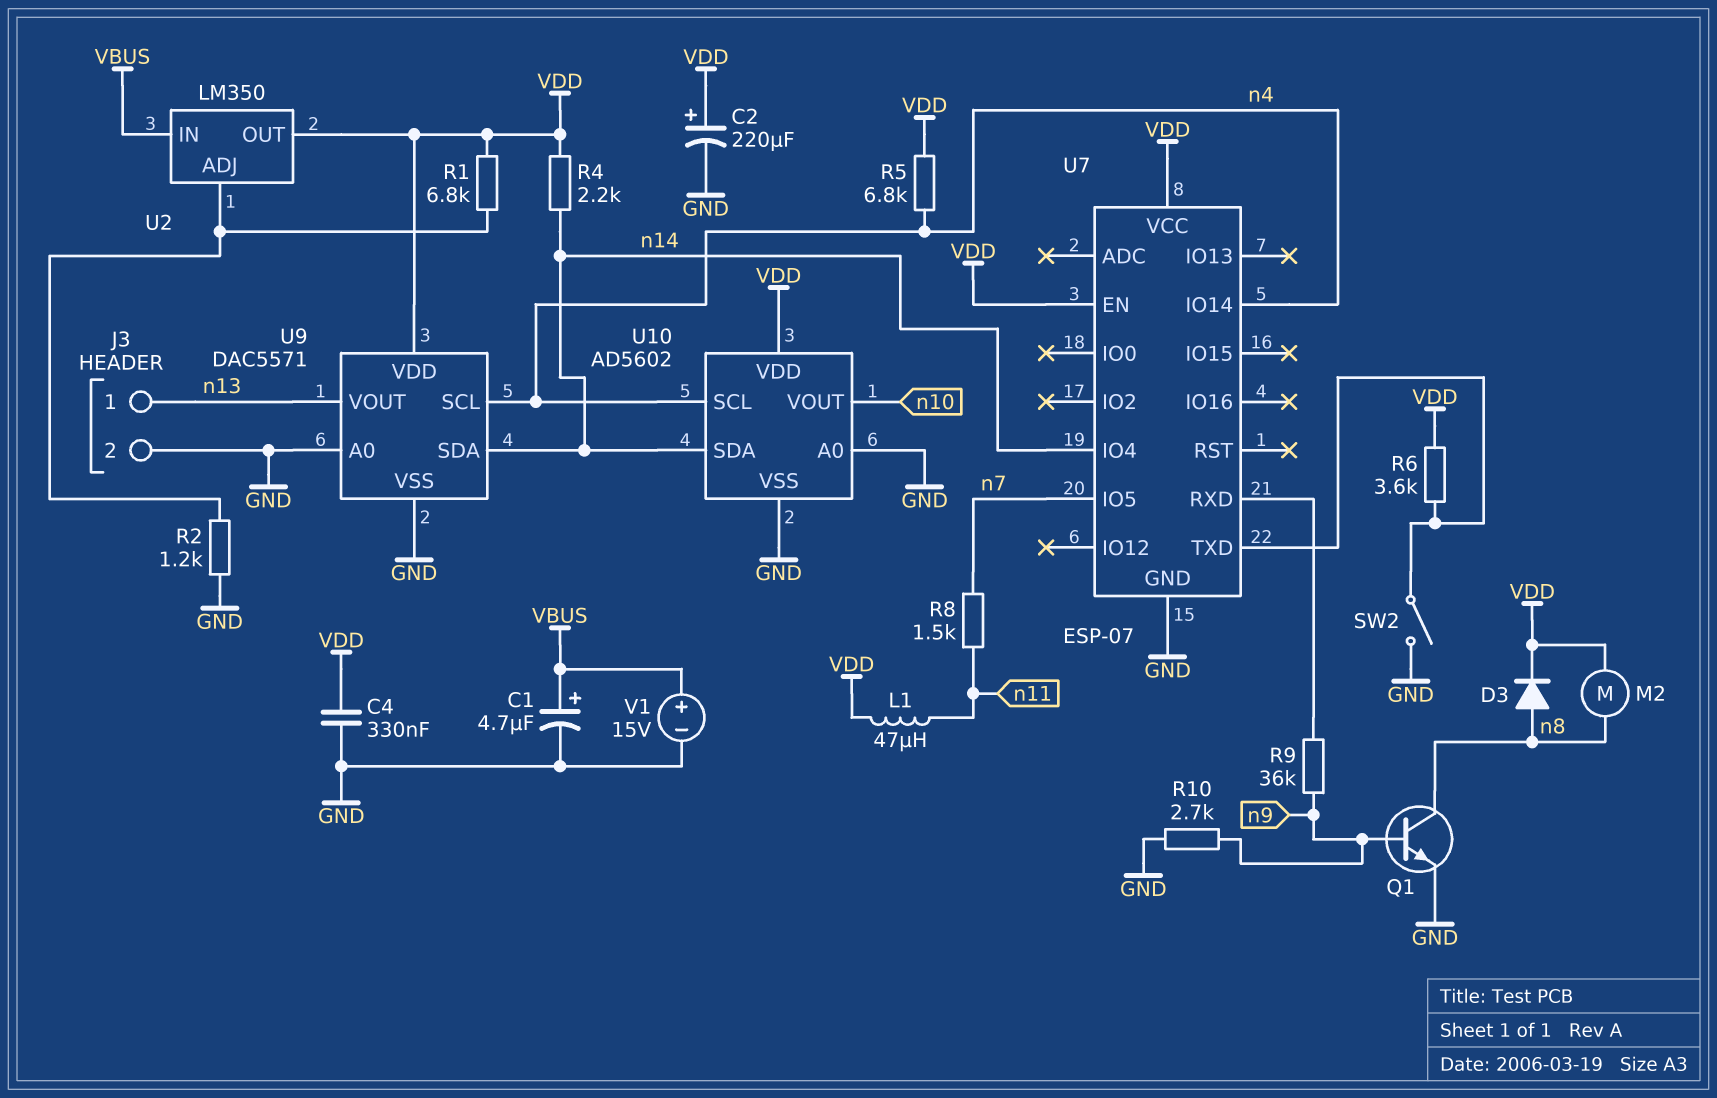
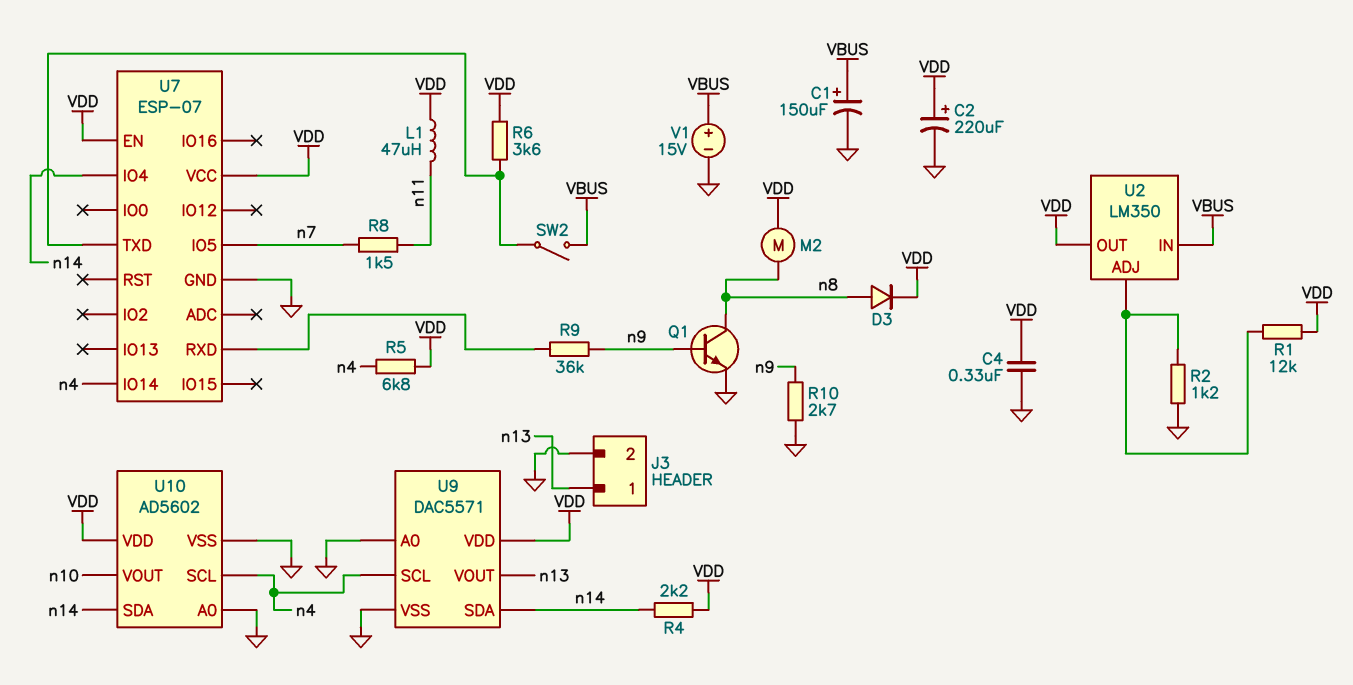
C1: 4.7uF (plus VBUS, minus GND) -> 150uF (plus VBUS, minus GND)
R1: 6.8k (U2/ADJ, VDD) -> 12k (U2/ADJ, VDD)
SW2: switch (GND, U7/TXD) -> switch (U7/TXD, VBUS)

